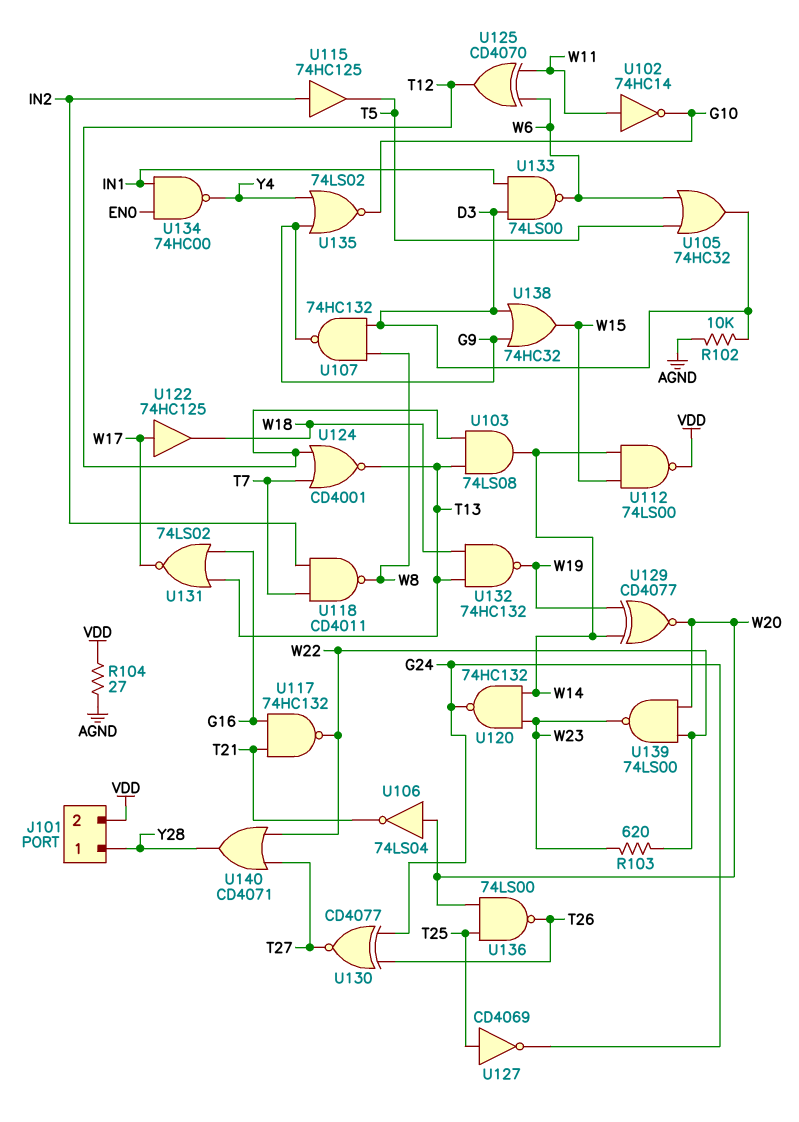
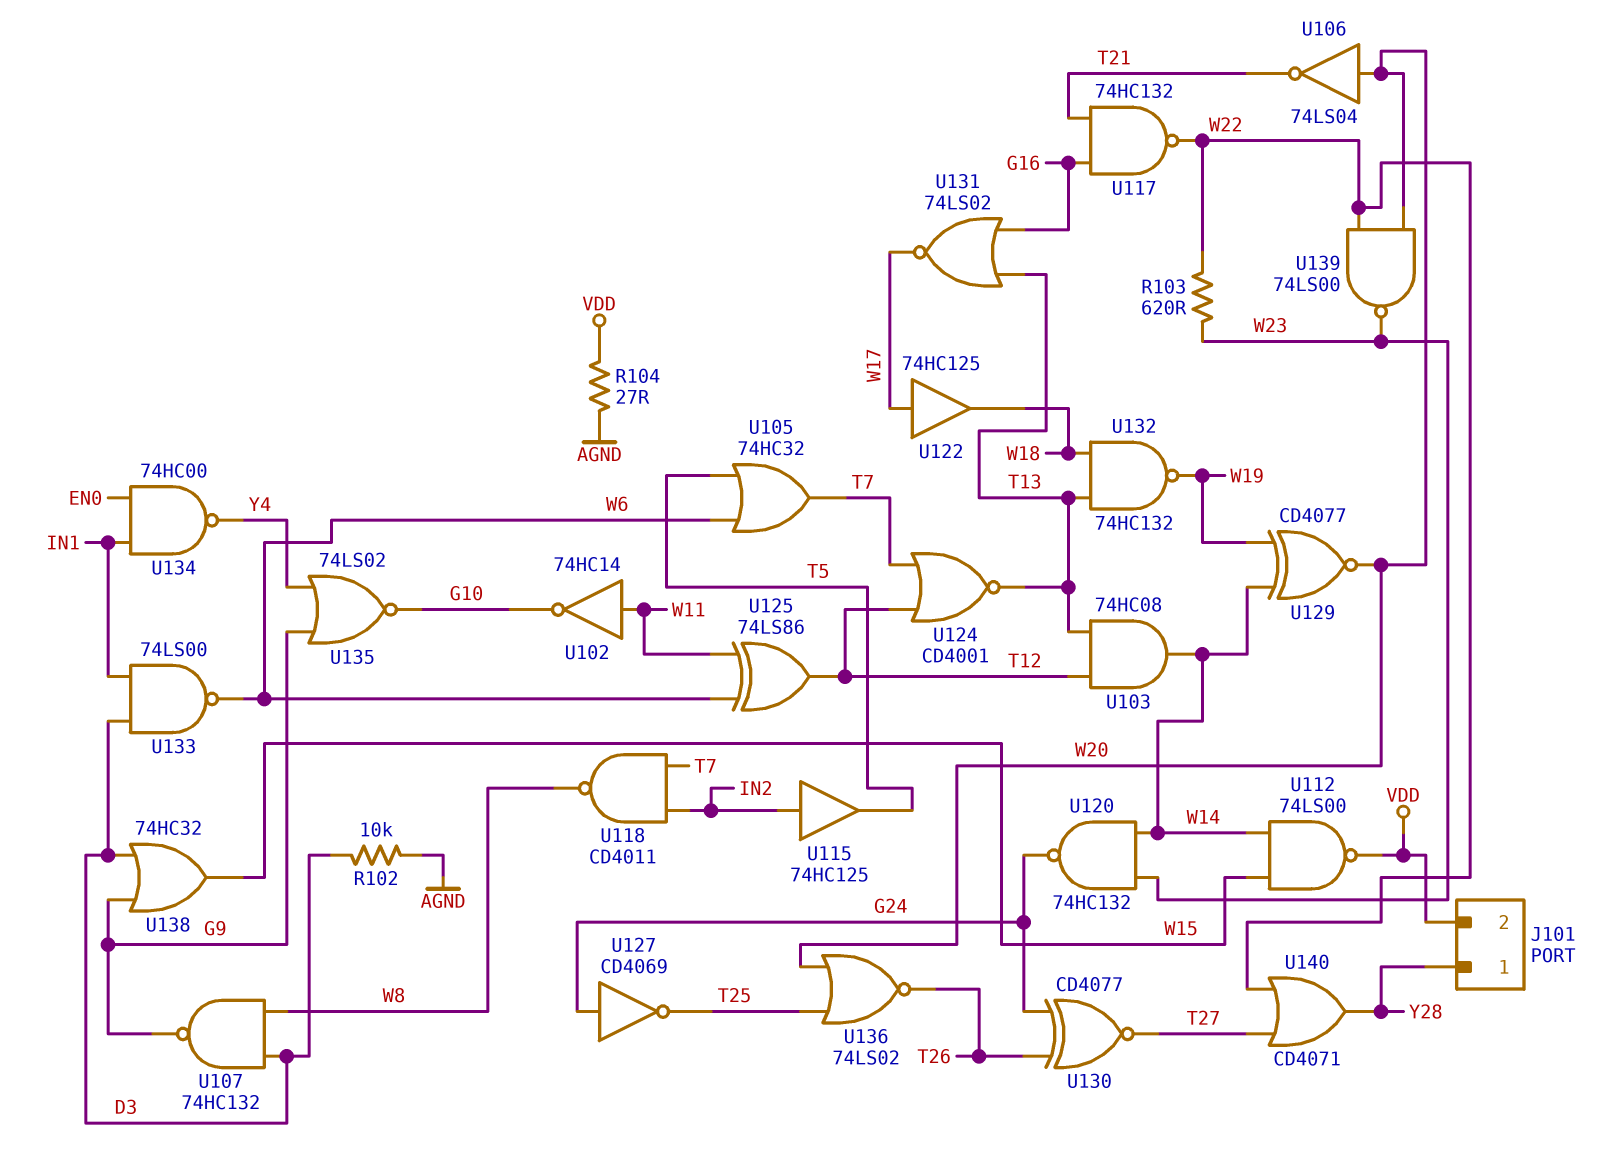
U103: AND 74LS08 (in T12, in T13, out W14) -> AND 74HC08 (in T12, in T13, out W14)
U105: OR 74HC32 (in T5, in W6, out D3) -> OR 74HC32 (in T5, in W6, out T7)
U125: XOR CD4070 (in W6, in W11, out T12) -> XOR 74LS86 (in W6, in W11, out T12)
U127: NOT CD4069 (in T25, out G24) -> NOT CD4069 (in G24, out T25)
U136: NAND 74LS00 (in T25, in W20, out T26) -> NOR 74LS02 (in T25, in W20, out T26)

